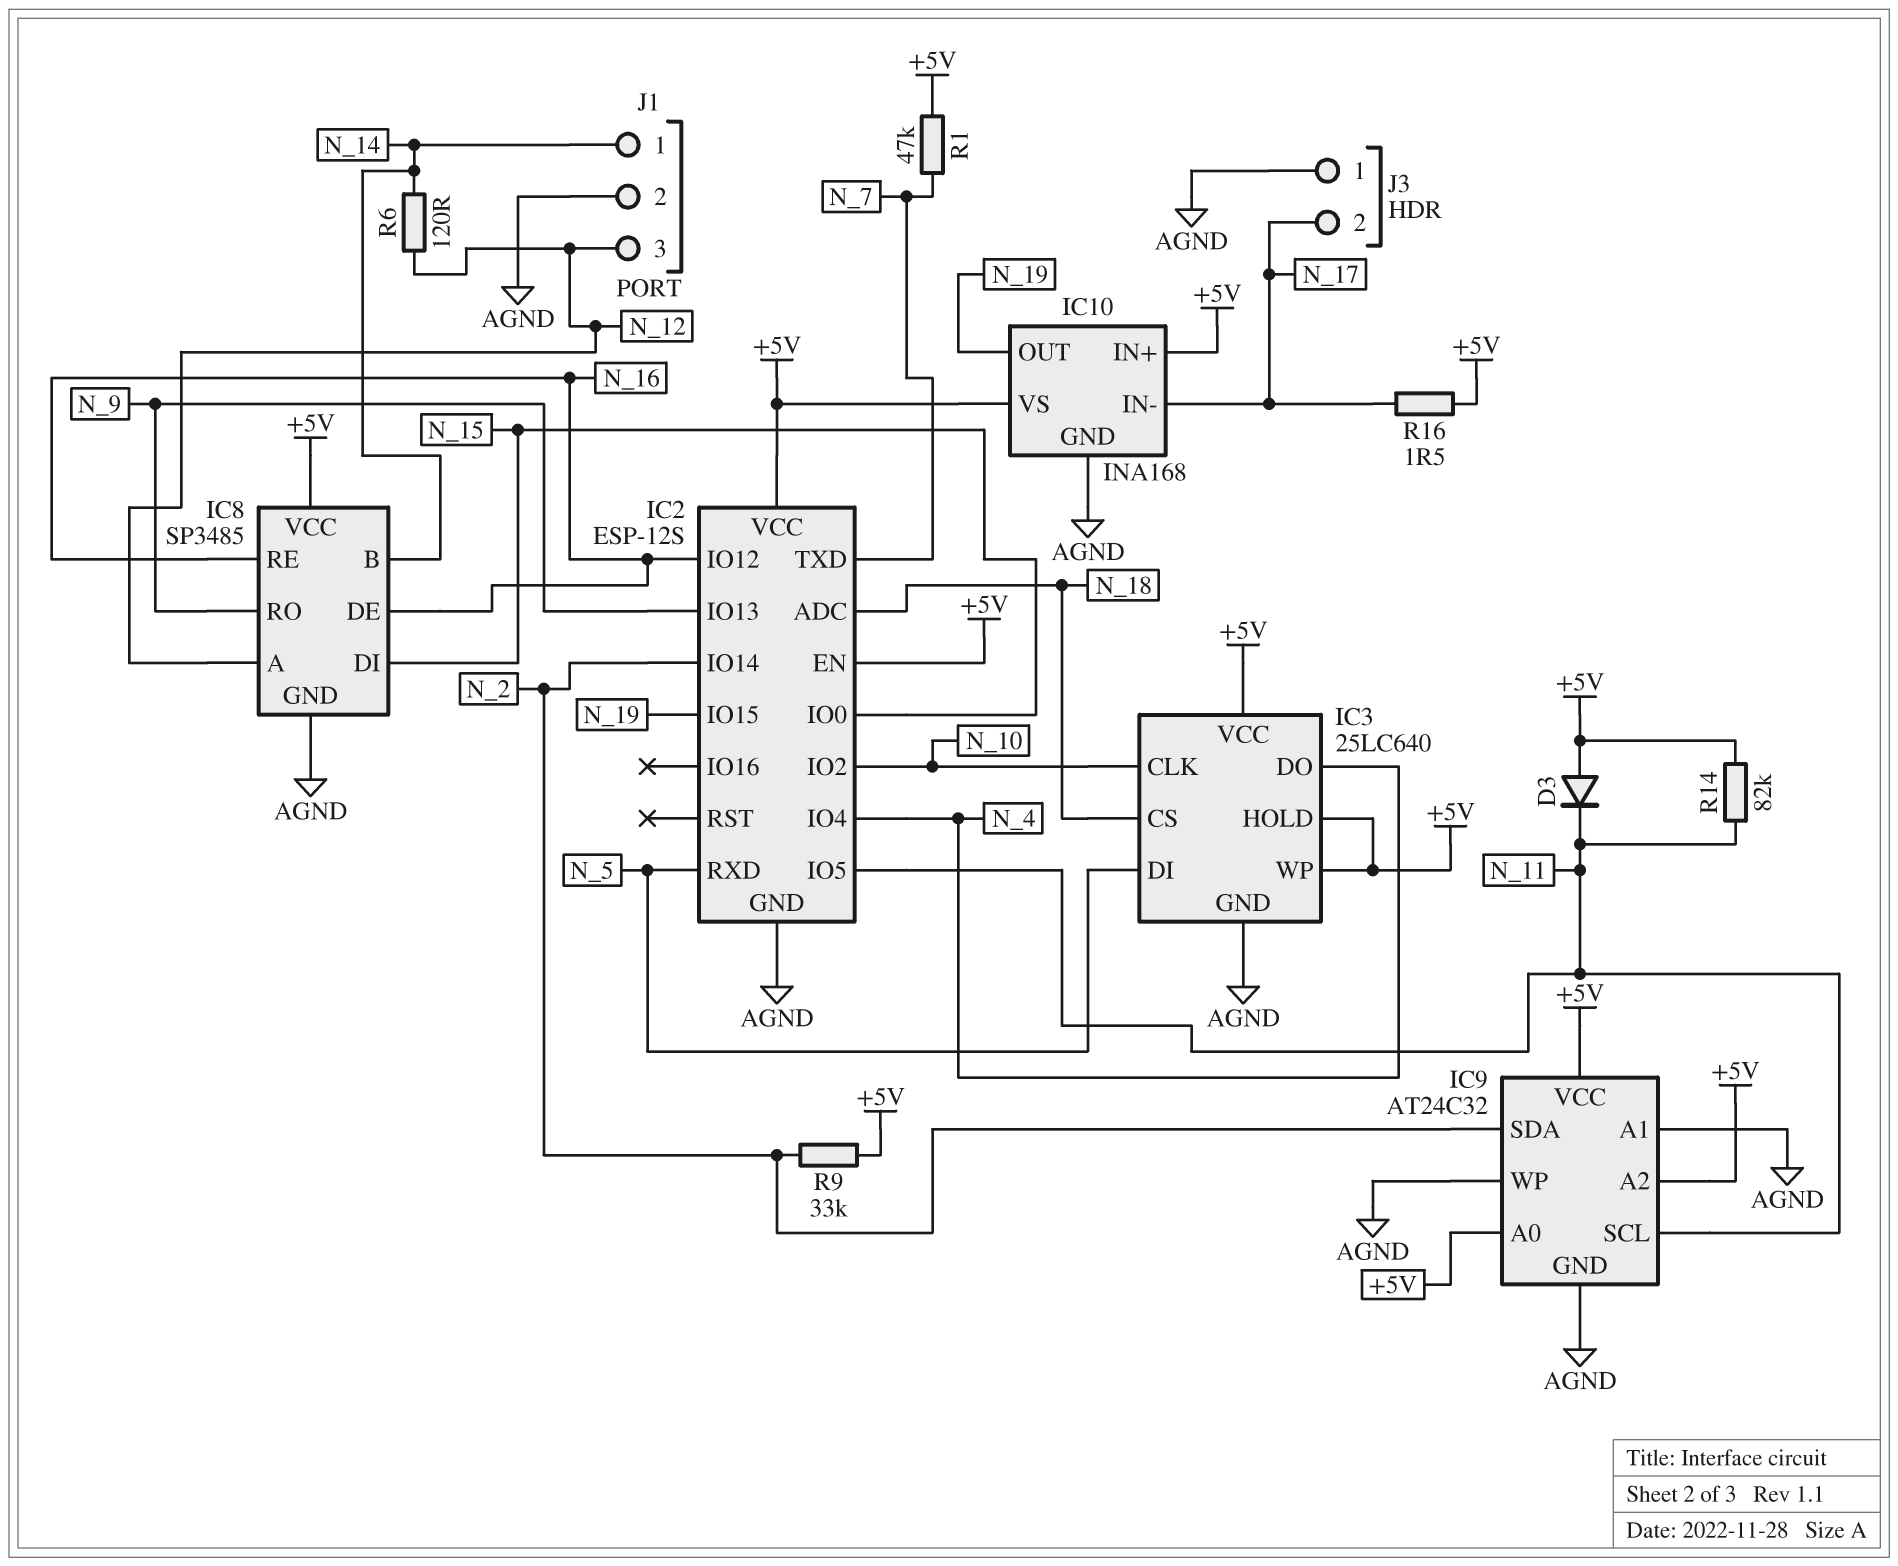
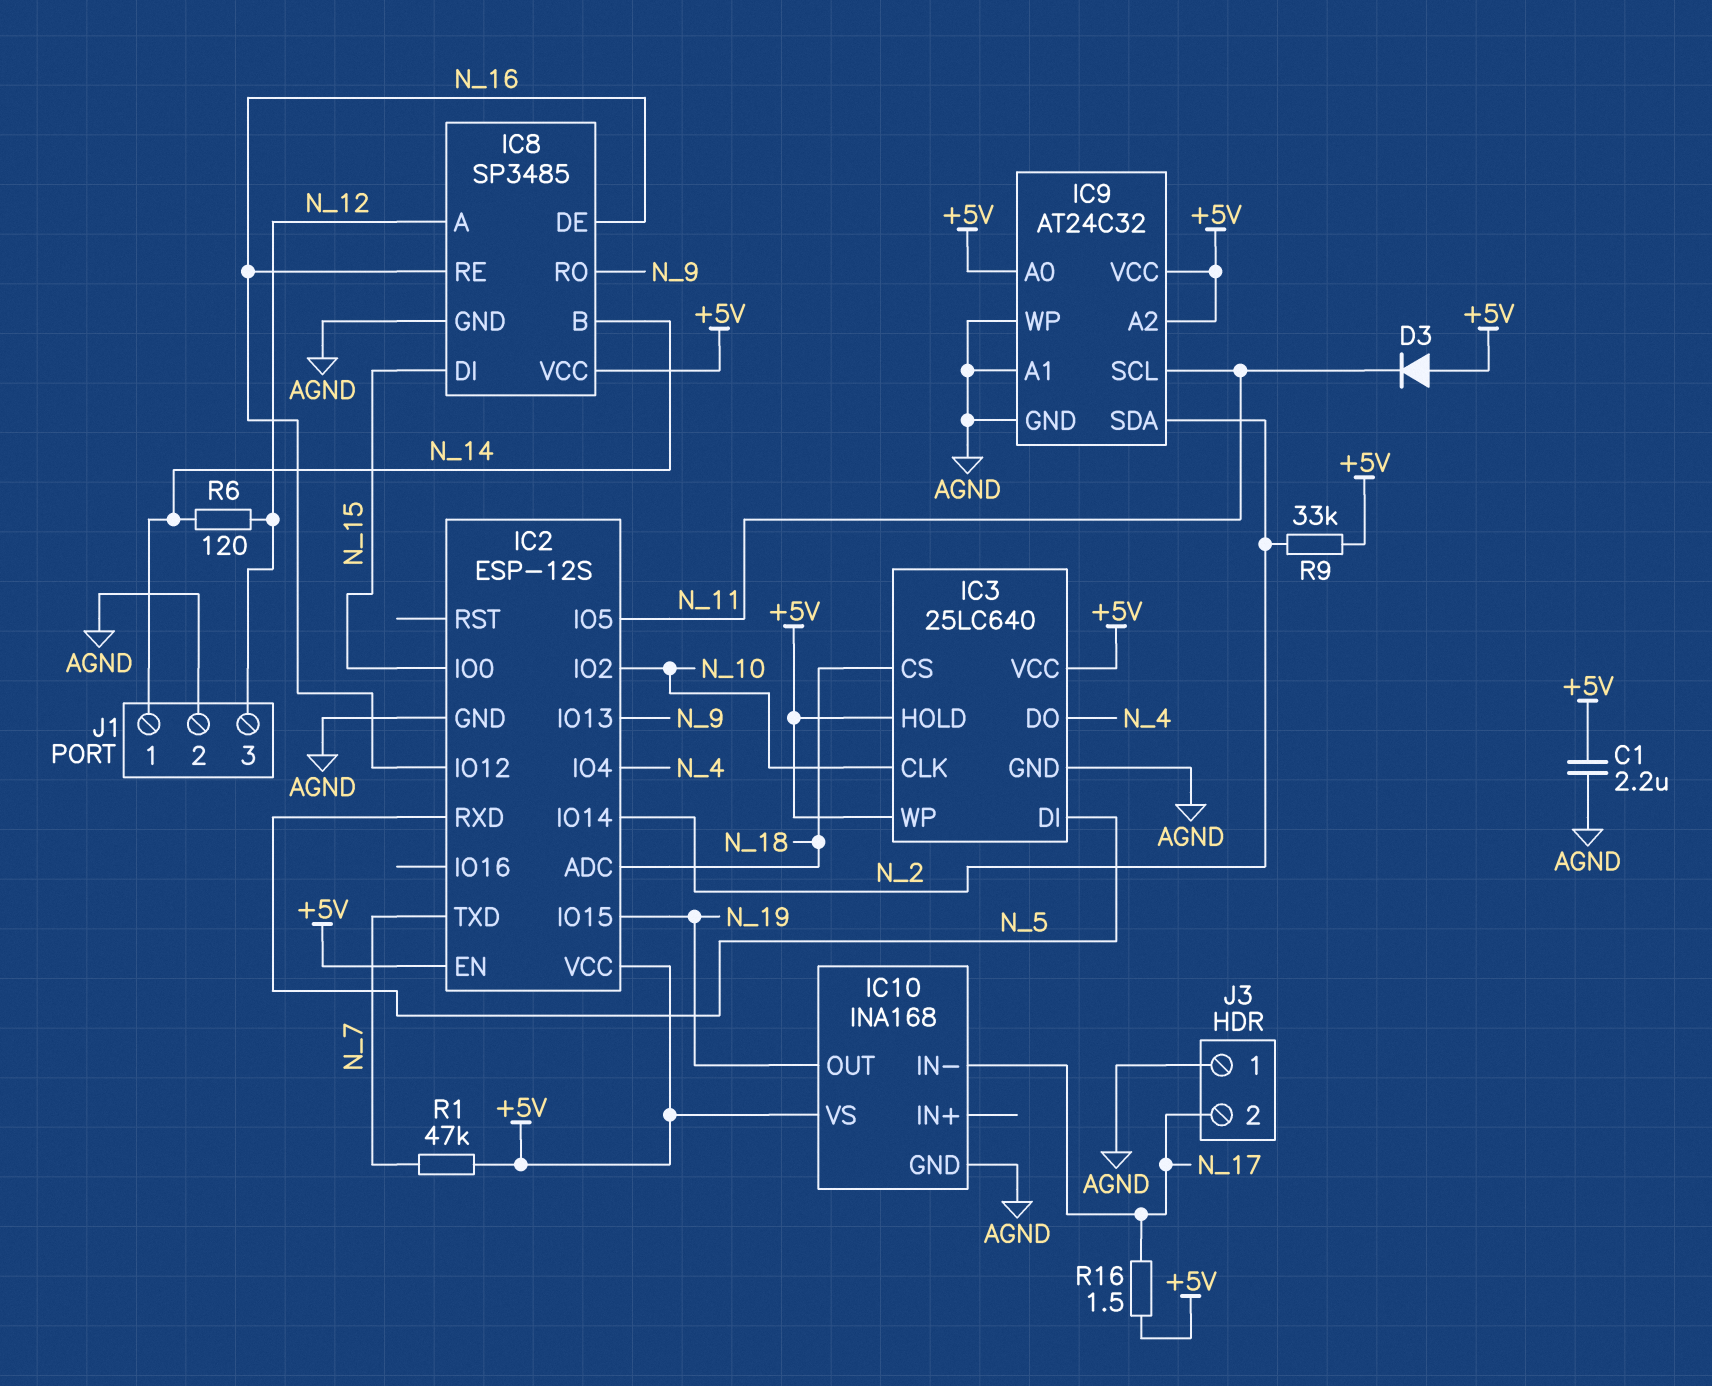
C1: none -> 2.2uF (+5V, AGND)
IC10 pin IN+: +5V -> none
R14: 82k (+5V, N_11) -> none

